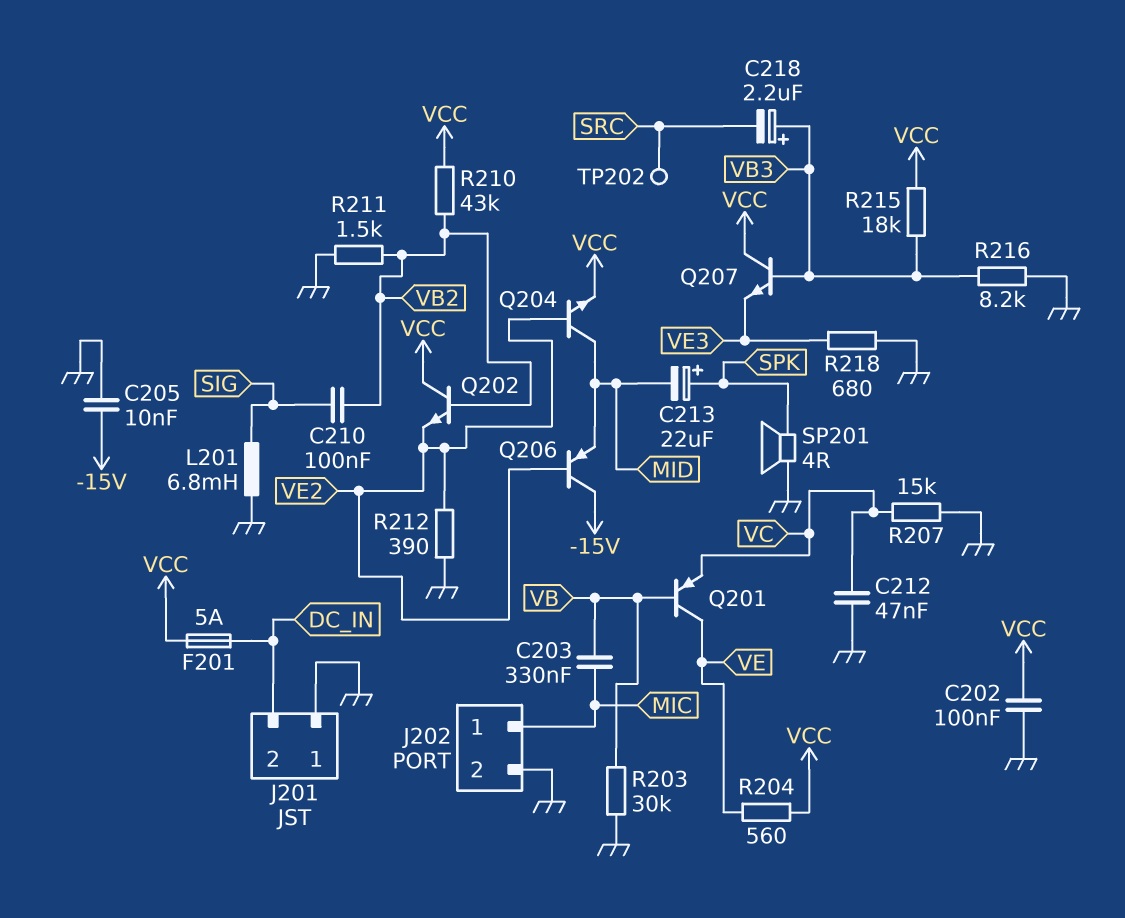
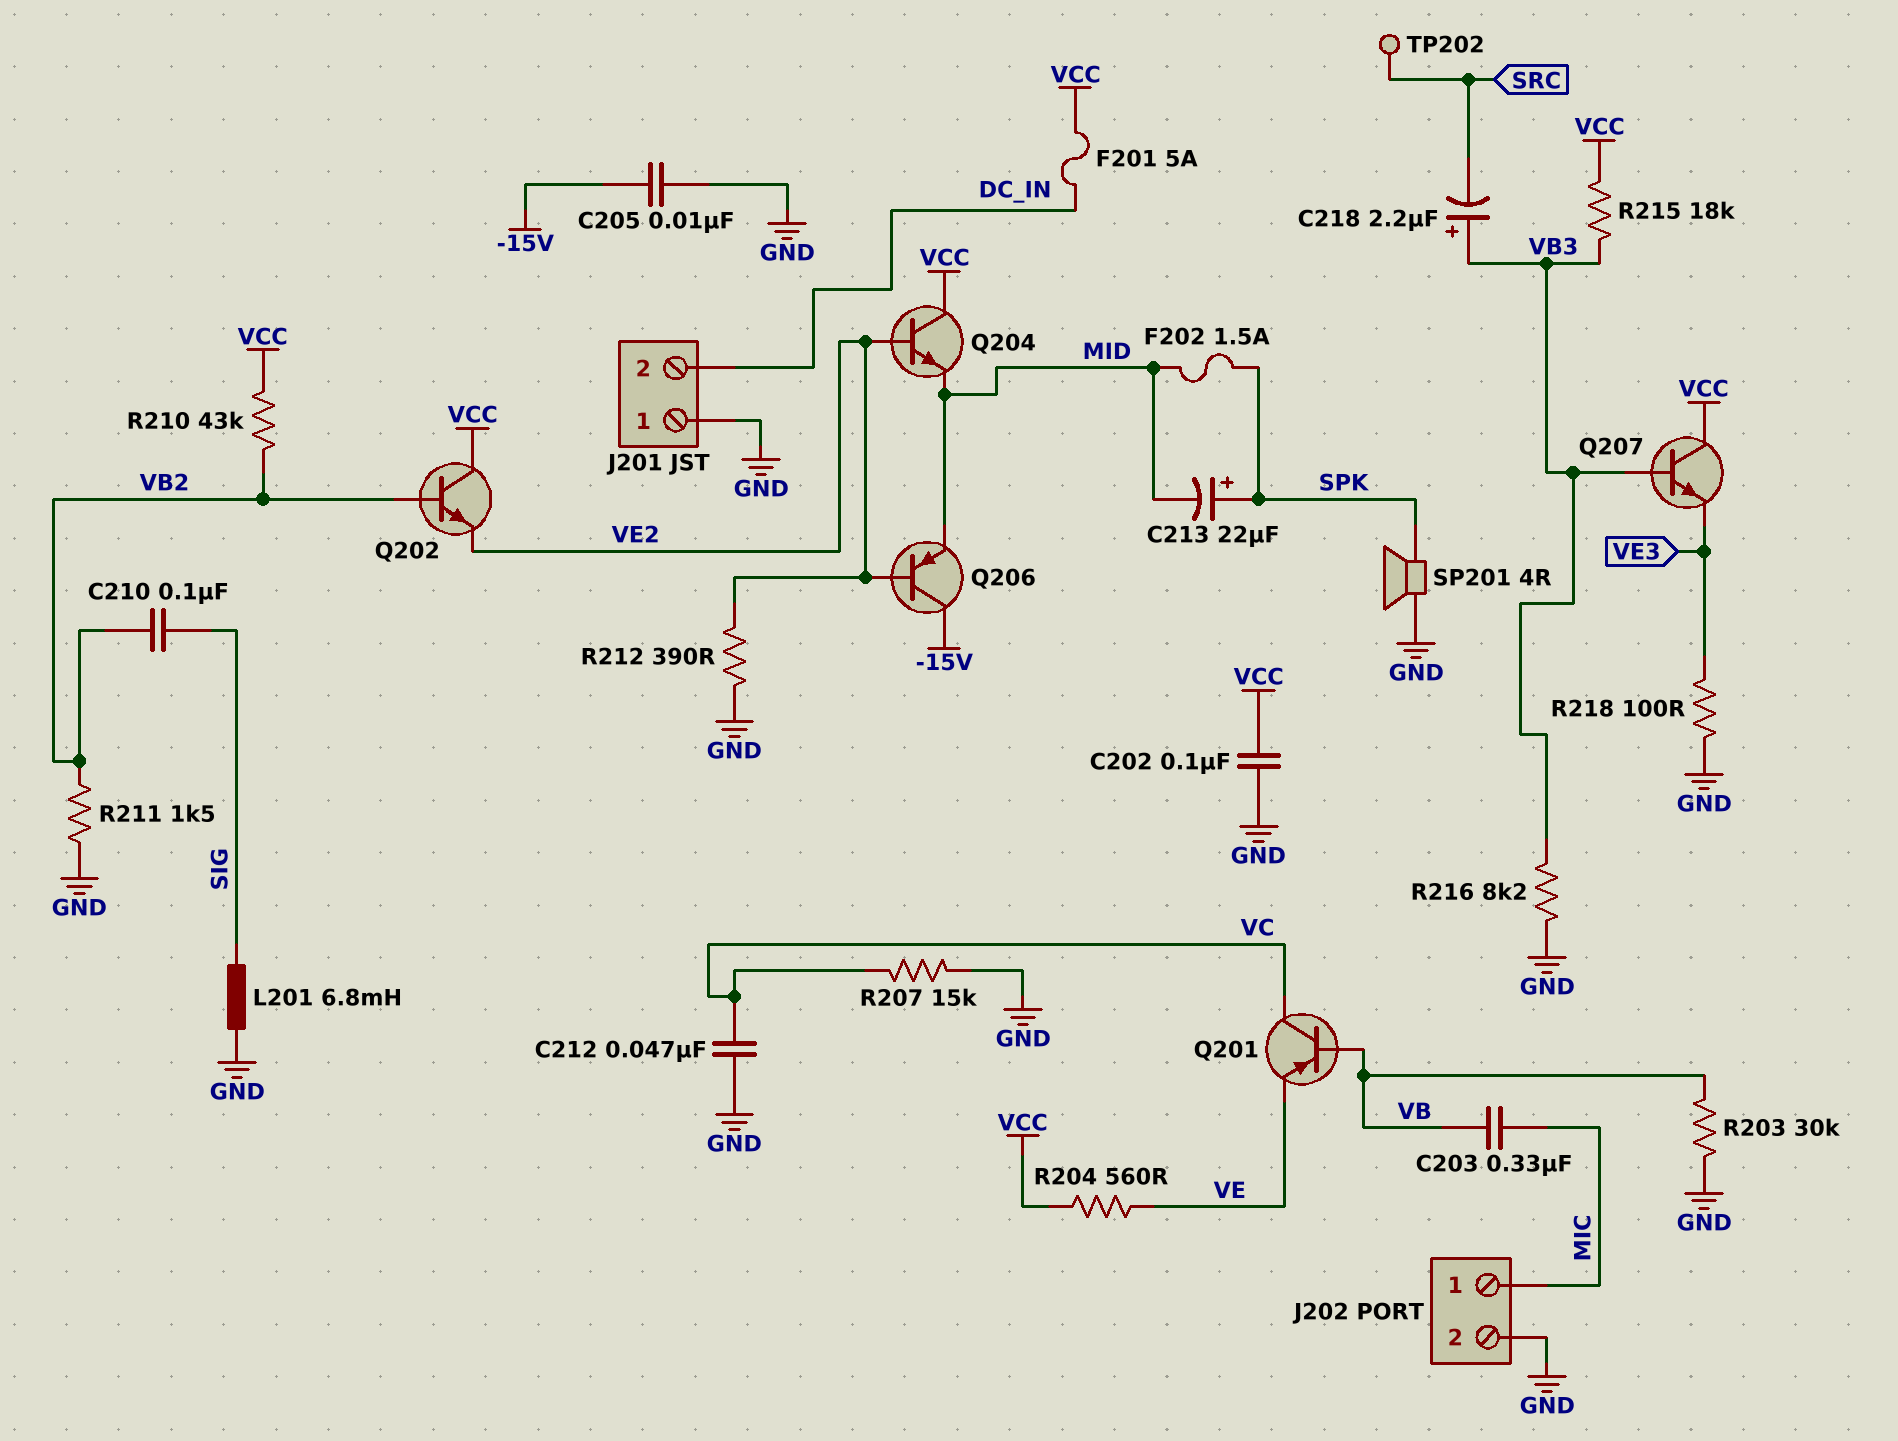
F202: none -> 1.5A (MID, SPK)
Q201: PNP (B VB, C VE, E VC) -> PNP (B VB, C VC, E VE)
Q204: NPN (B VE2, C MID, E VCC) -> NPN (B VE2, C VCC, E MID)
R218: 680 (GND, VE3) -> 100 (GND, VE3)

